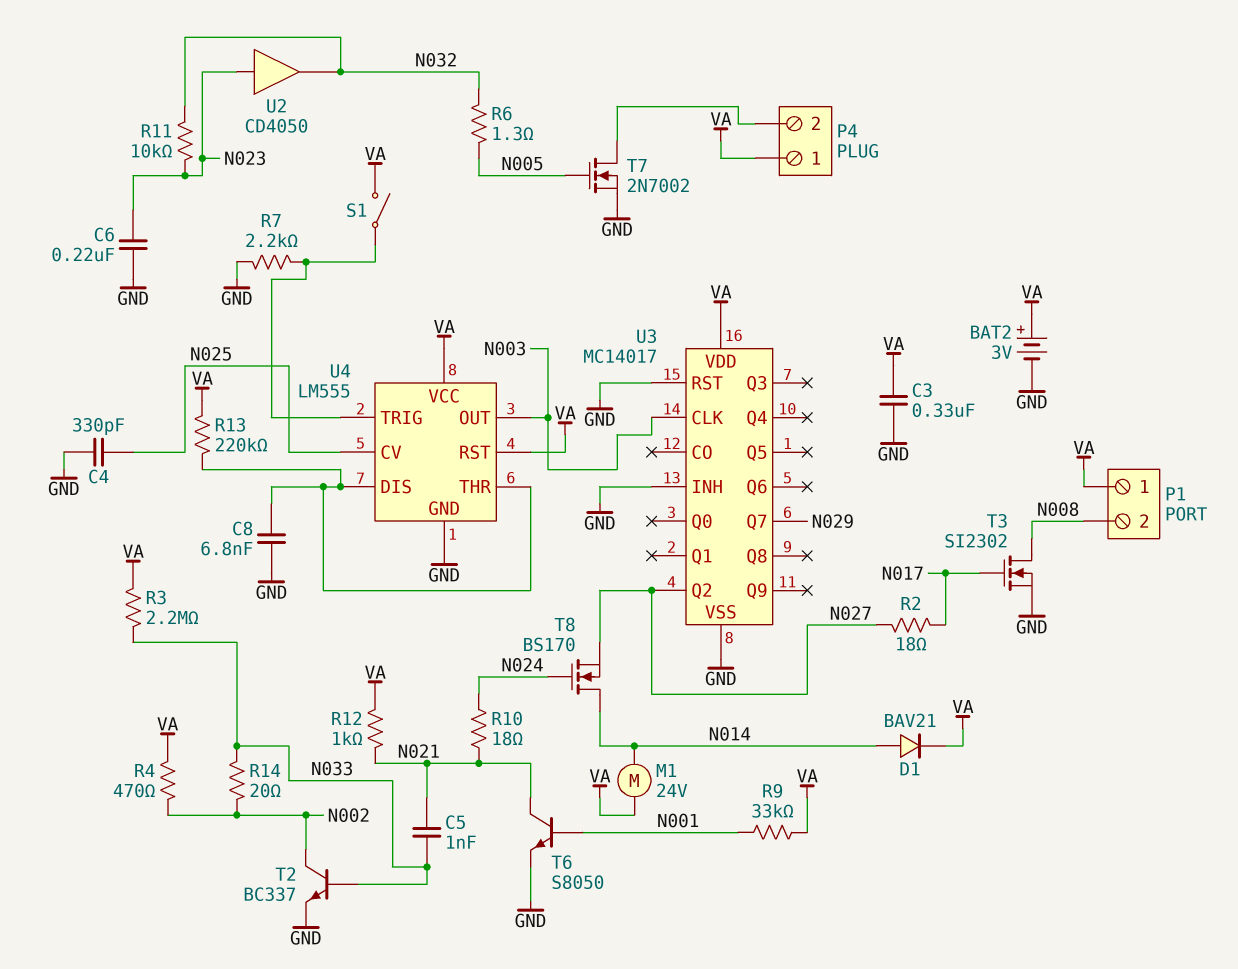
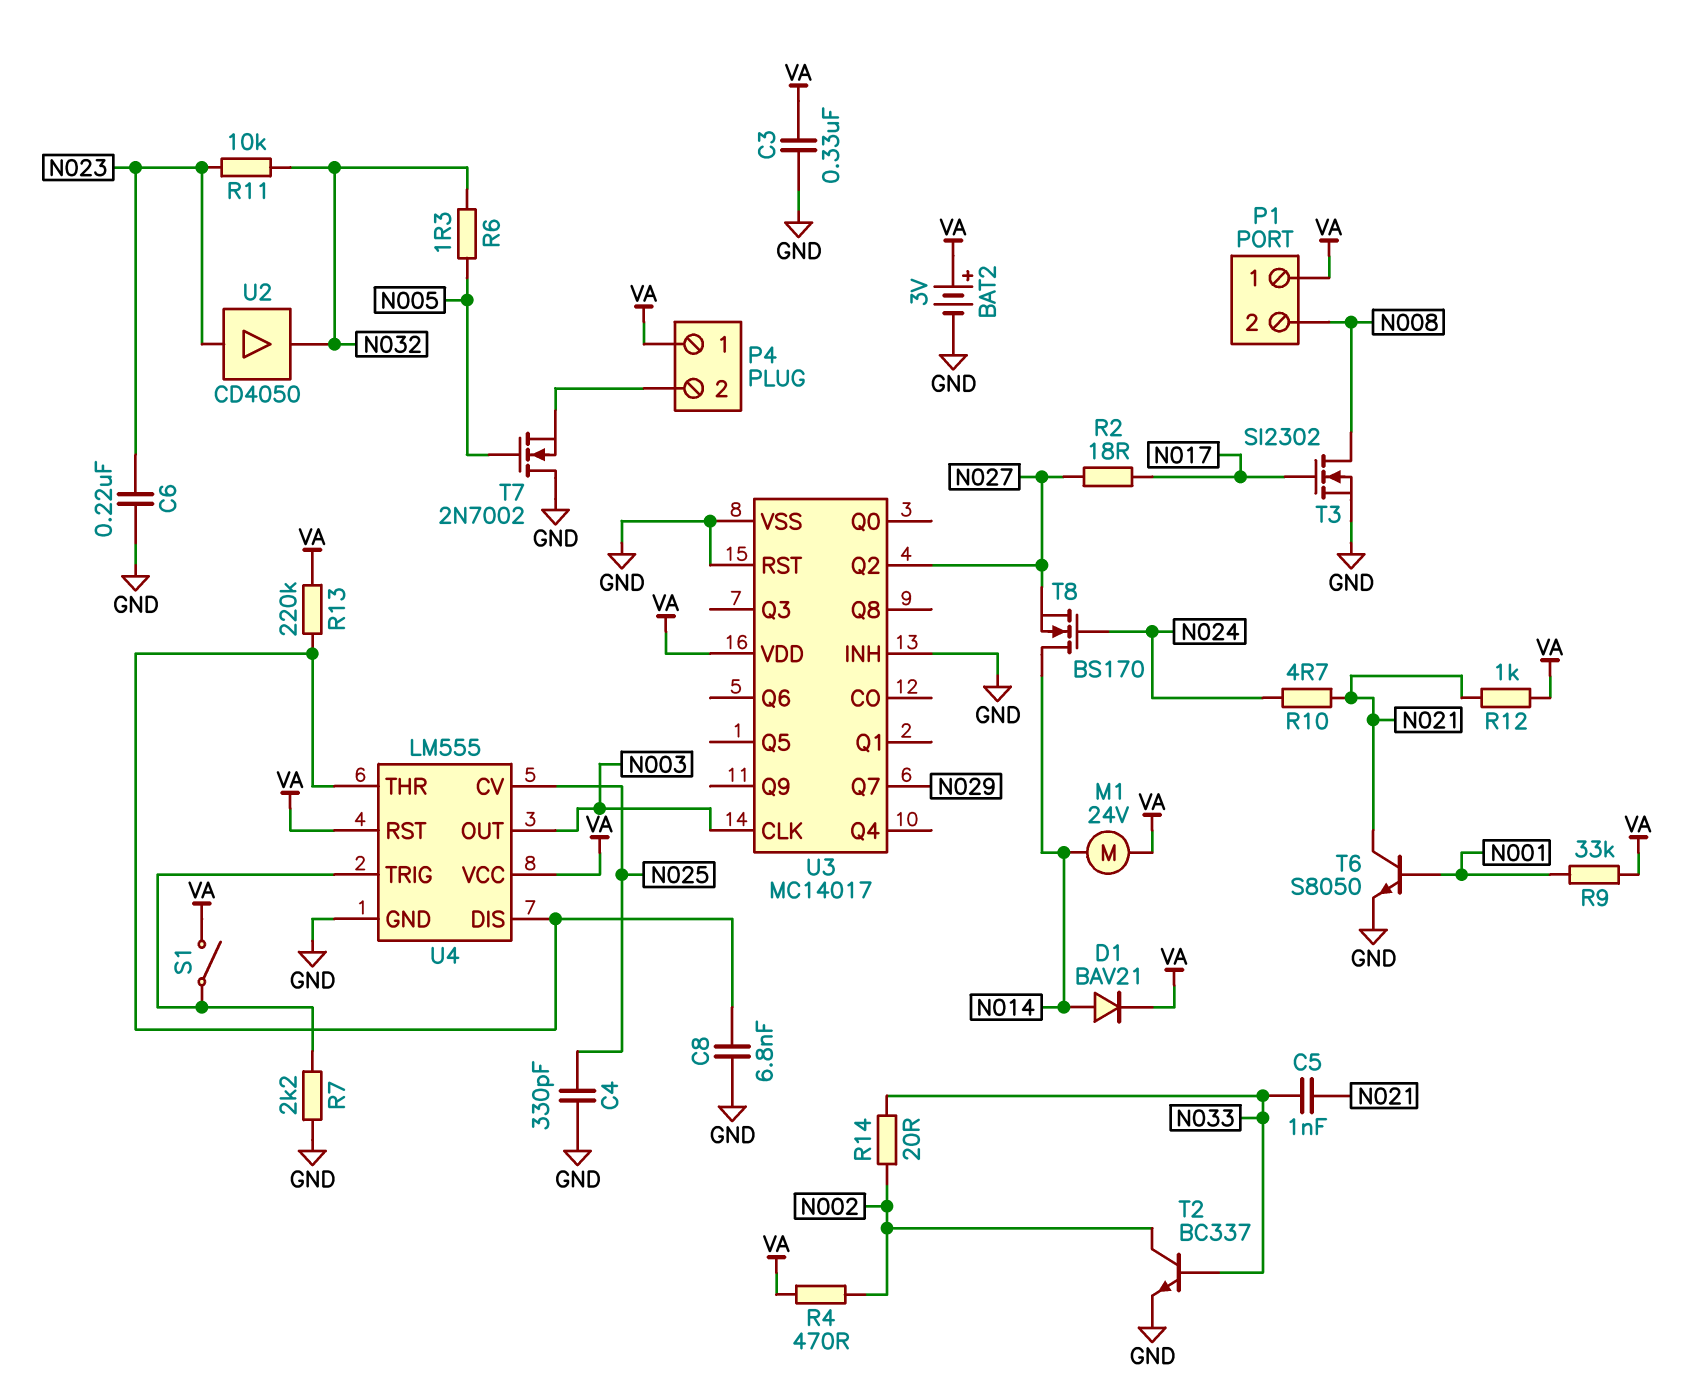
R3: 2.2M (N033, VA) -> none
R10: 18 (N021, N024) -> 4.7 (N021, N024)
T7: NMOS 2N7002 (G N005, D P4/2, S GND) -> NMOS 2N7002 (G N005, D GND, S P4/2)

